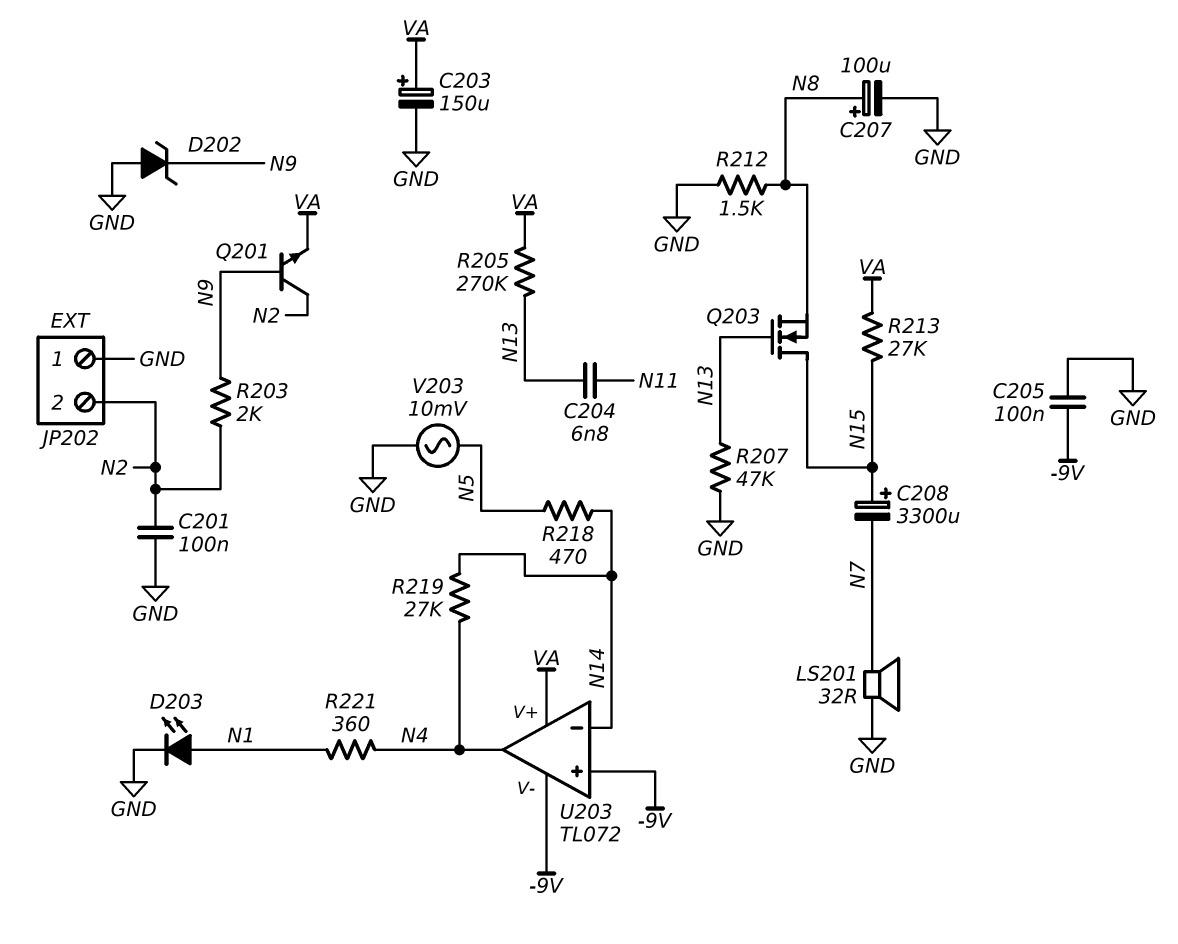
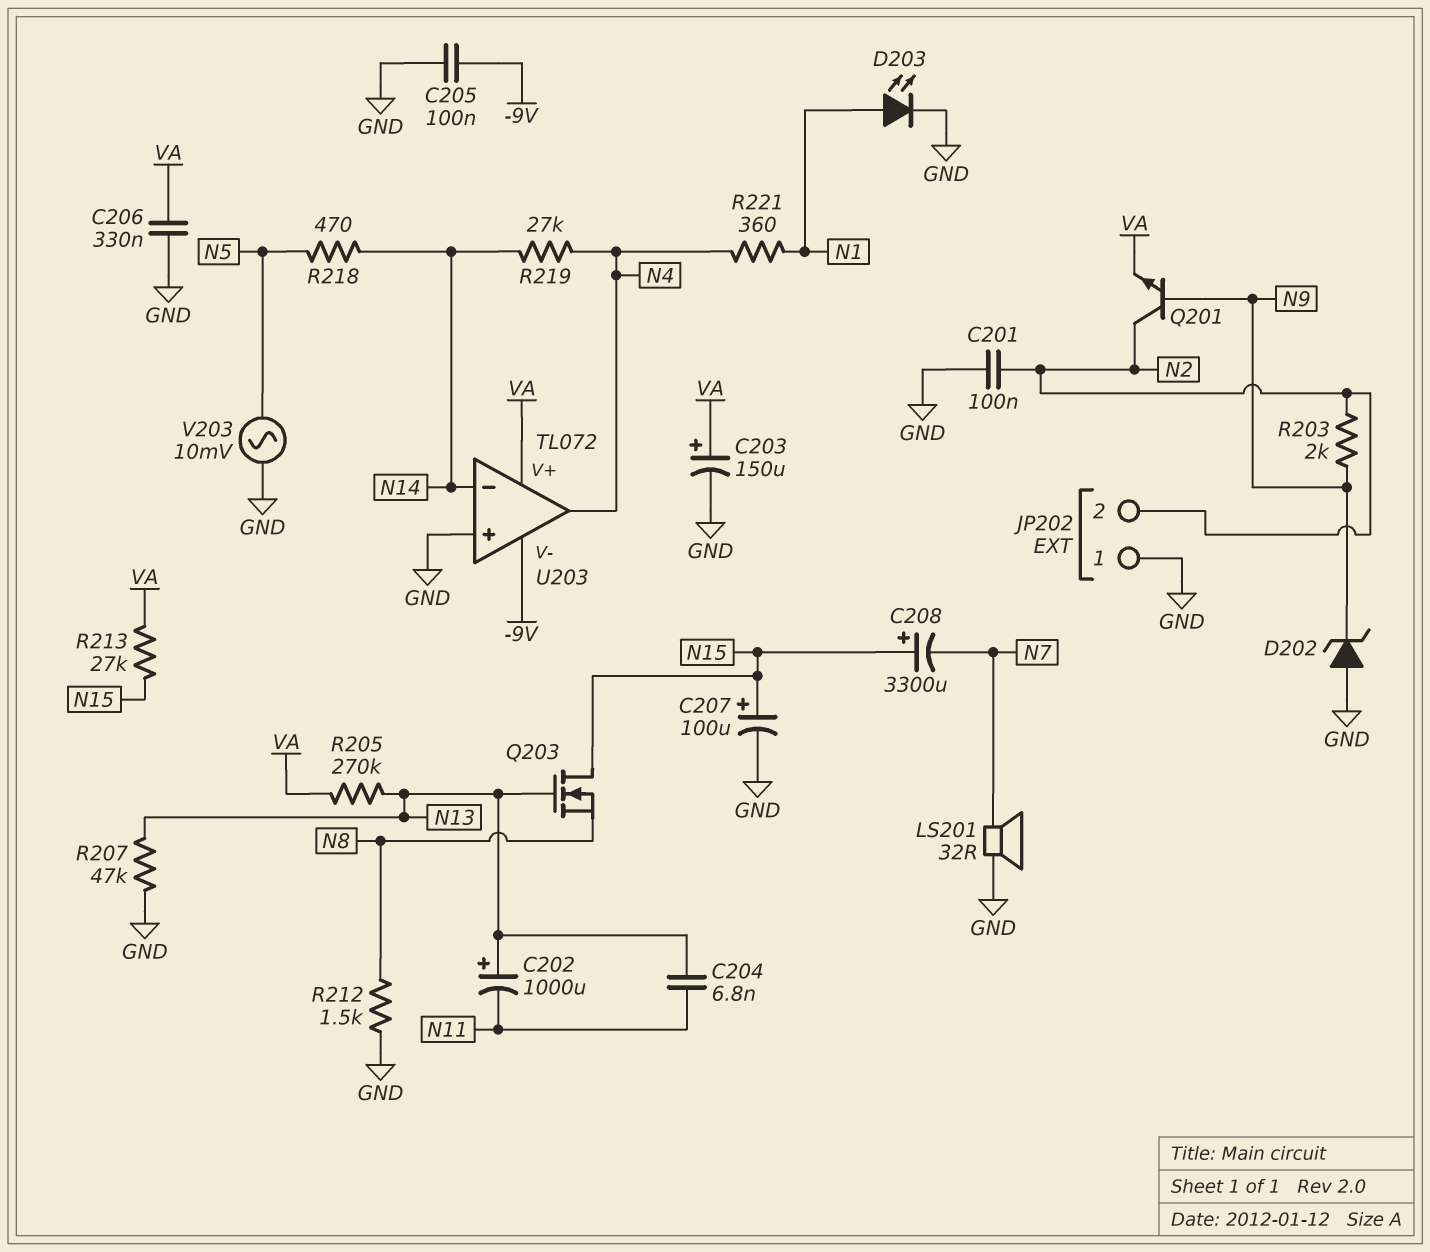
C202: none -> 1000uF (plus N13, minus N11)
C206: none -> 330nF (GND, VA)
C207: 100uF (plus N8, minus GND) -> 100uF (plus N15, minus GND)
U203 pin in+: -9V -> GND

